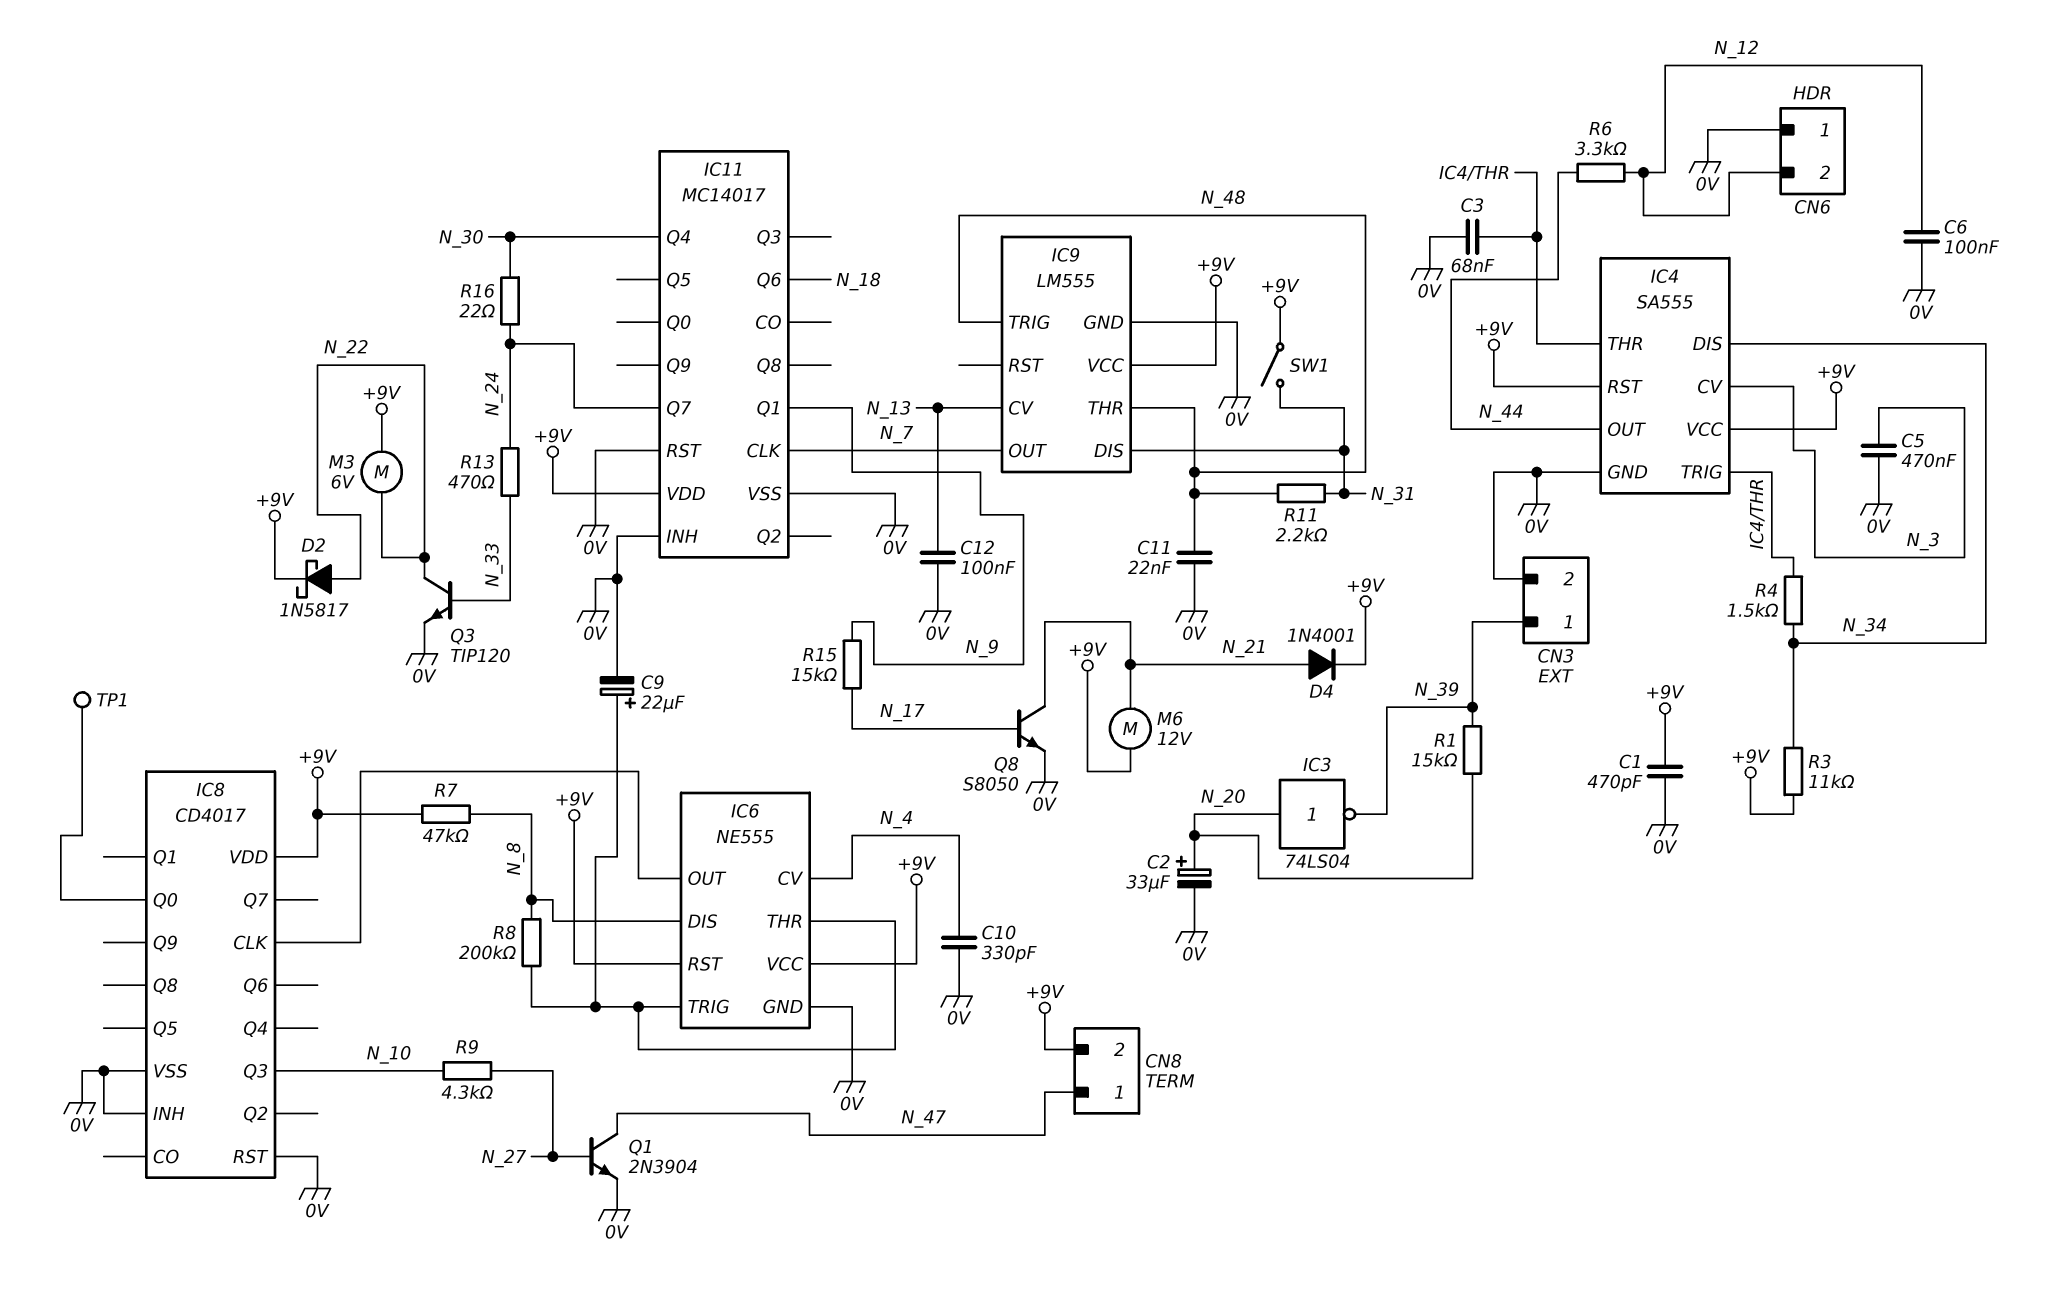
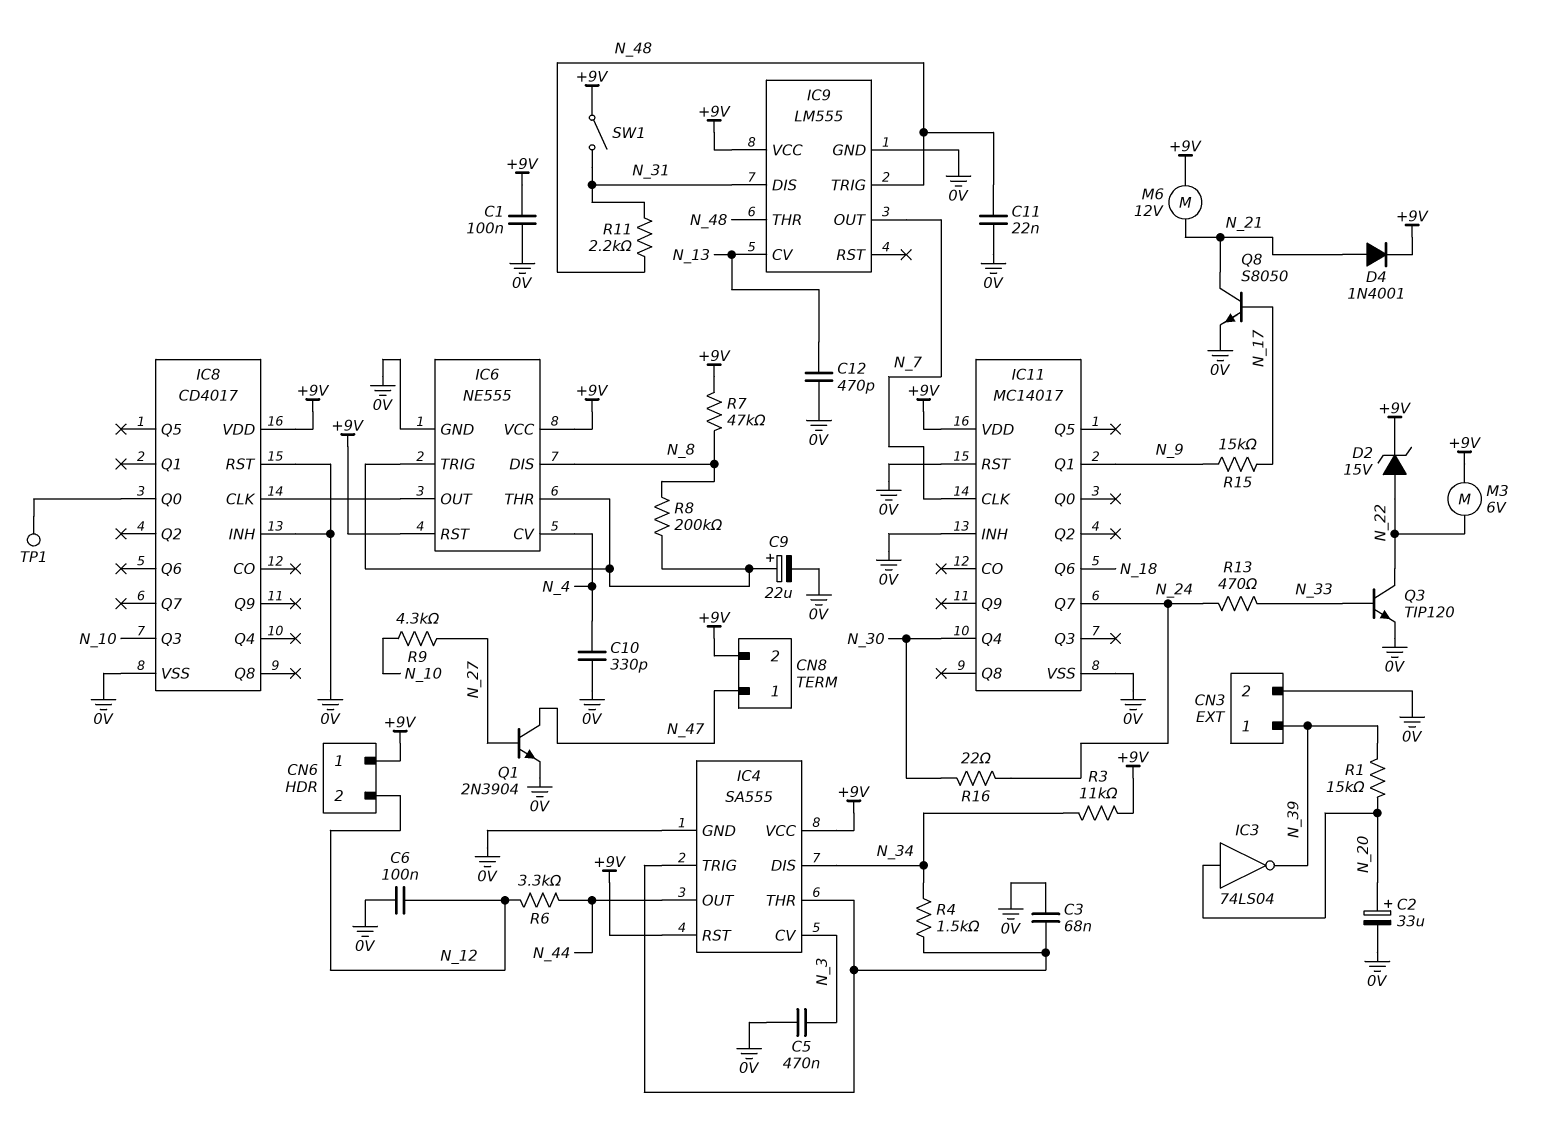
C1: 470pF (+9V, 0V) -> 100nF (+9V, 0V)
C12: 100nF (0V, N_13) -> 470pF (0V, N_13)
CN6 pin 1: 0V -> +9V
D2: schottky 1N5817 (A N_22, K +9V) -> zener 15V (A N_22, K +9V)

